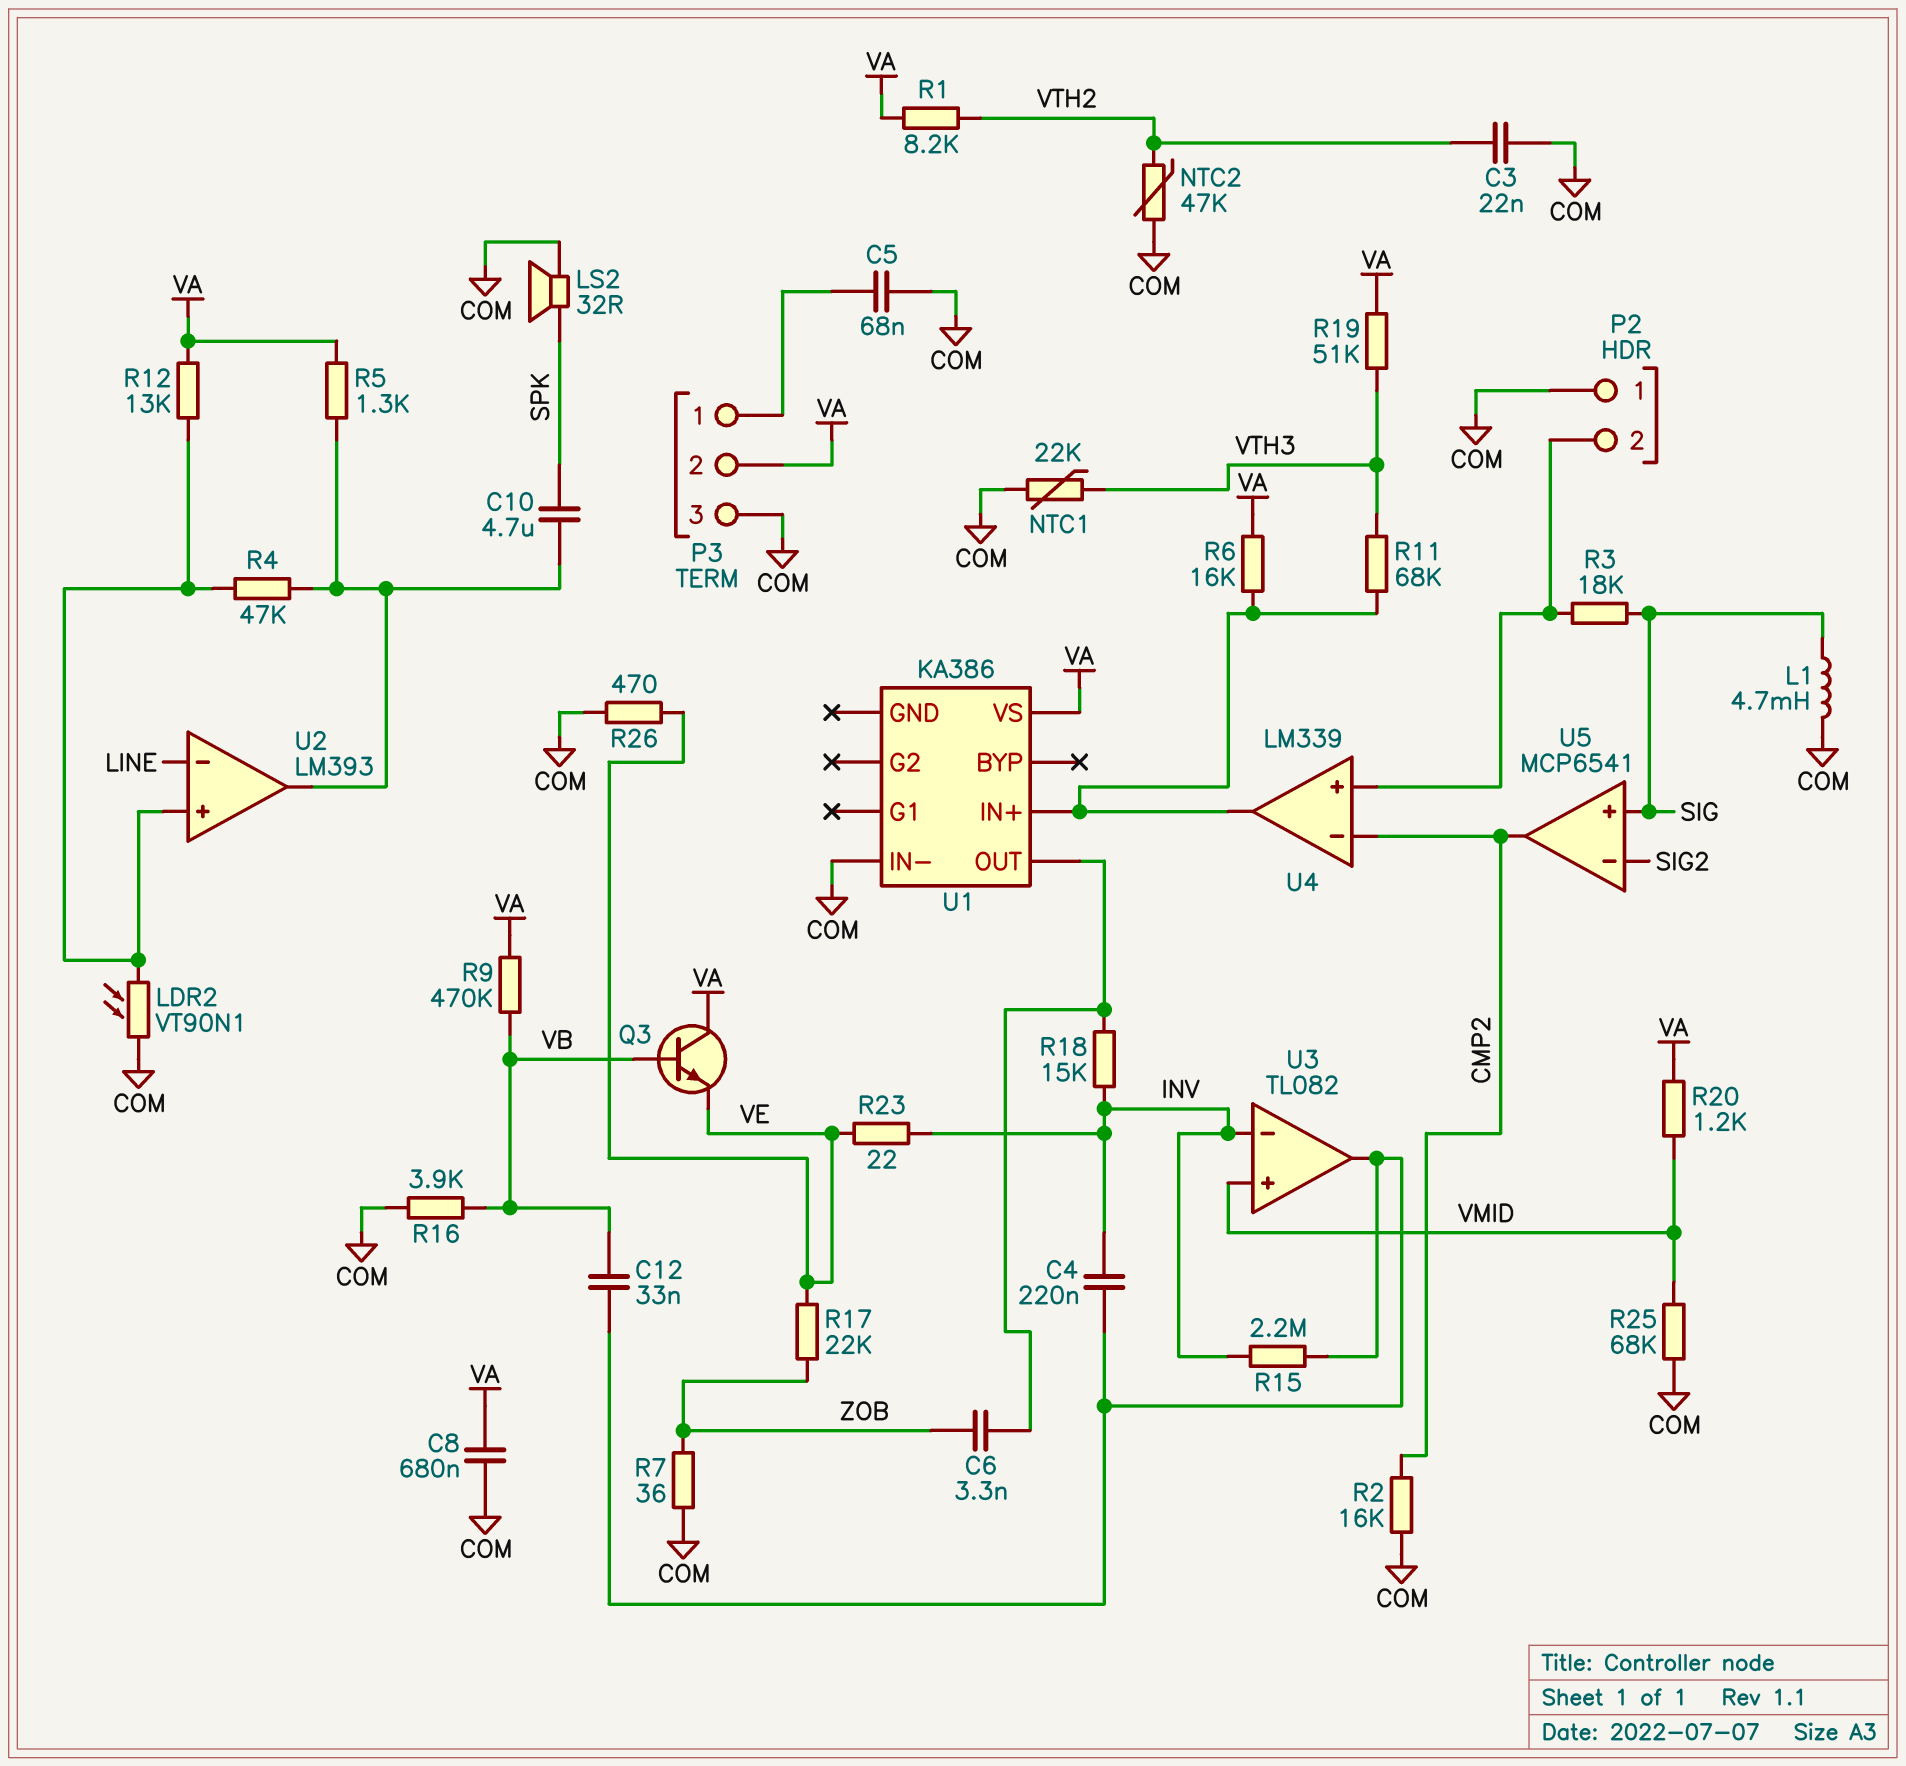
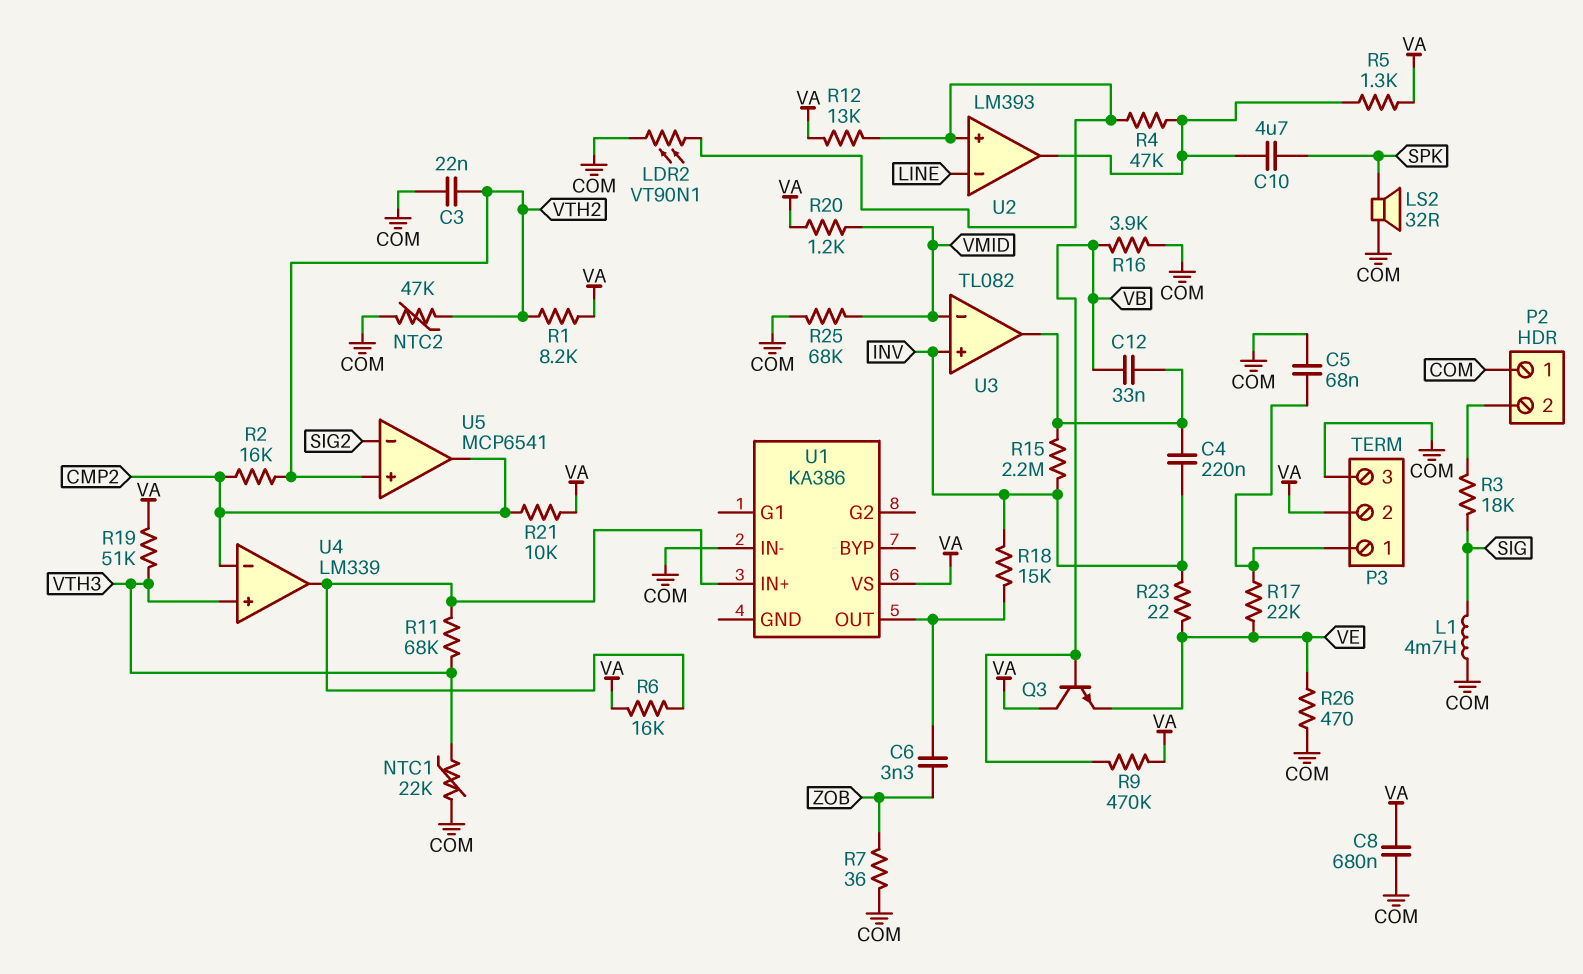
R2: 16k (CMP2, COM) -> 16k (CMP2, VTH2)
R17: 22k (VE, ZOB) -> 22k (P3/1, VE)
R21: none -> 10k (CMP2, VA)
U3 pin in+: VMID -> INV
U3 pin in-: INV -> VMID
U4 pin in+: P2/2 -> VTH3
U5 pin in+: SIG -> VTH2

